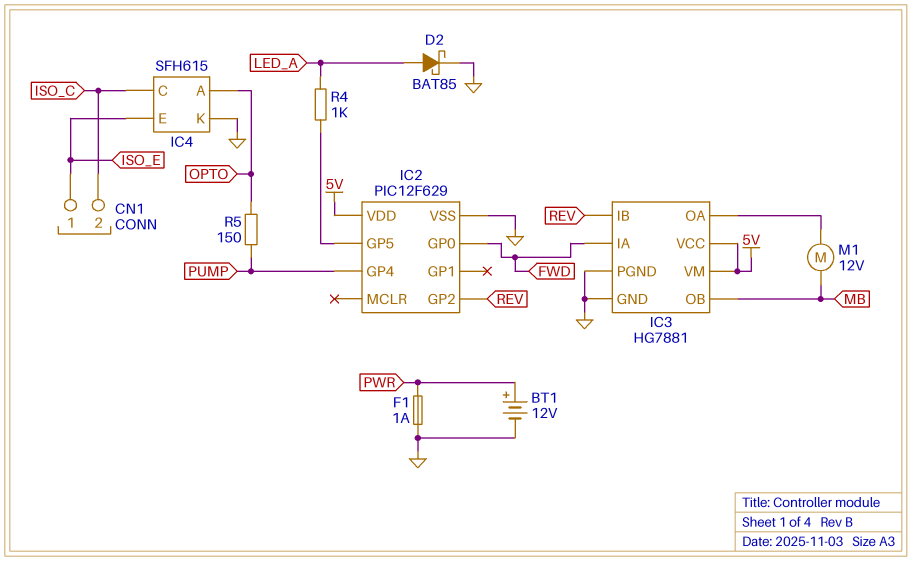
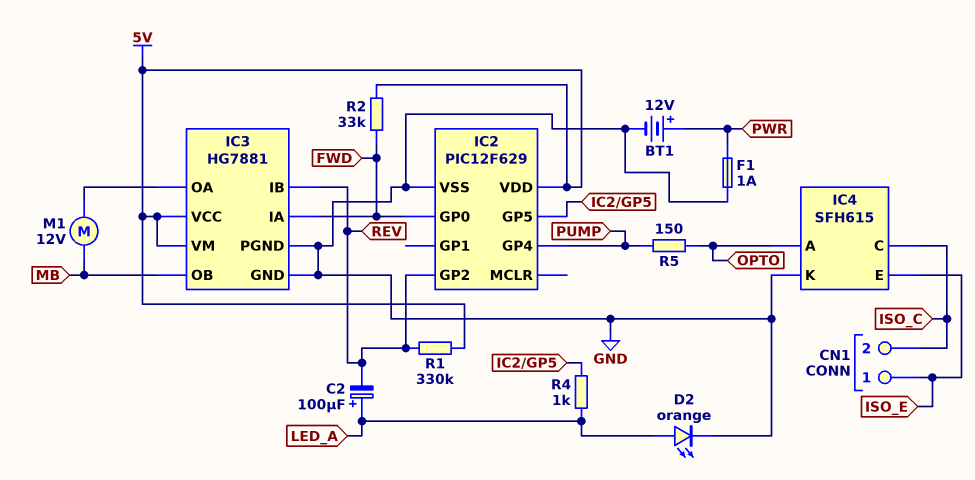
C2: none -> 100uF (plus LED_A, minus REV)
D2: schottky BAT85 (A LED_A, K GND) -> LED orange (A LED_A, K GND)
R1: none -> 330k (5V, REV)
R2: none -> 33k (5V, FWD)

